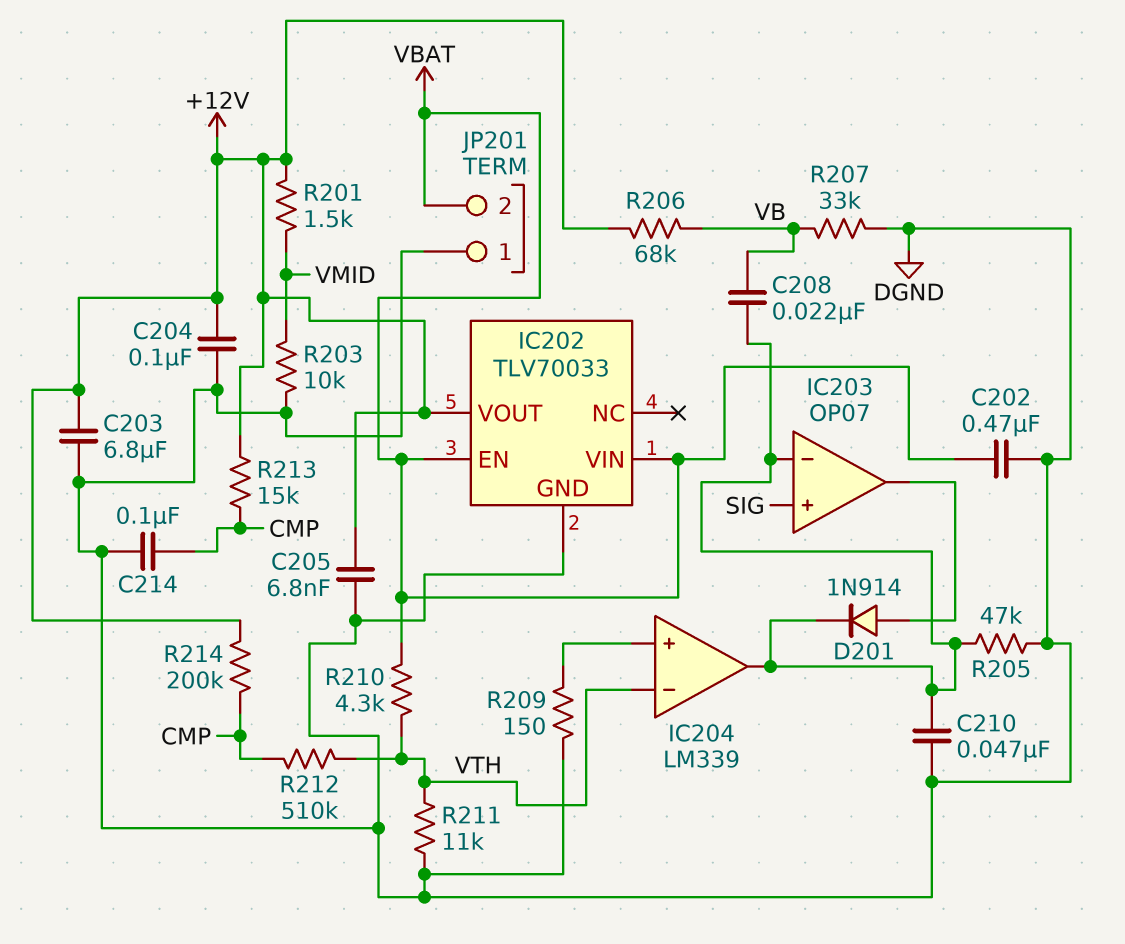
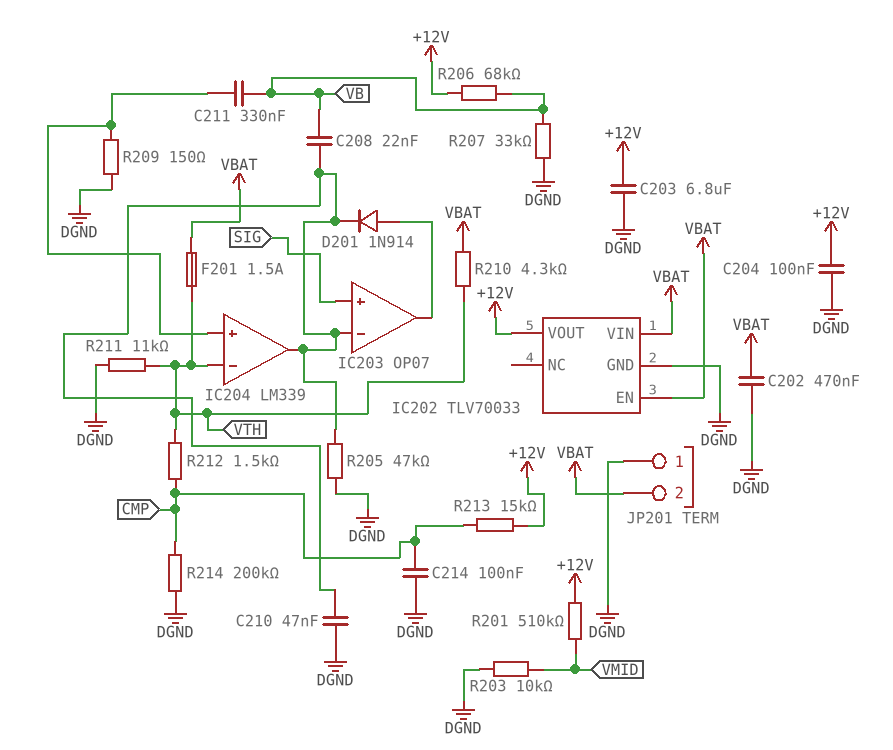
C205: 6.8nF (+12V, DGND) -> none
C211: none -> 330nF (IC204/in+, VB)
F201: none -> 1.5A (VBAT, VTH)
R201: 1.5k (+12V, VMID) -> 510k (+12V, VMID)
R212: 510k (CMP, VTH) -> 1.5k (CMP, VTH)
R214: 200k (+12V, CMP) -> 200k (CMP, DGND)

